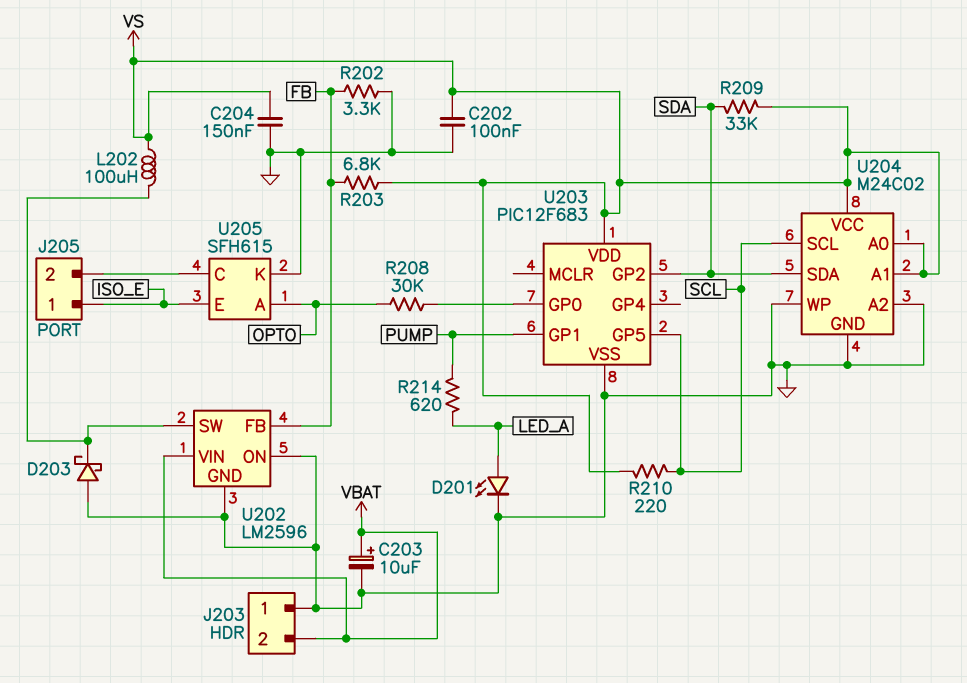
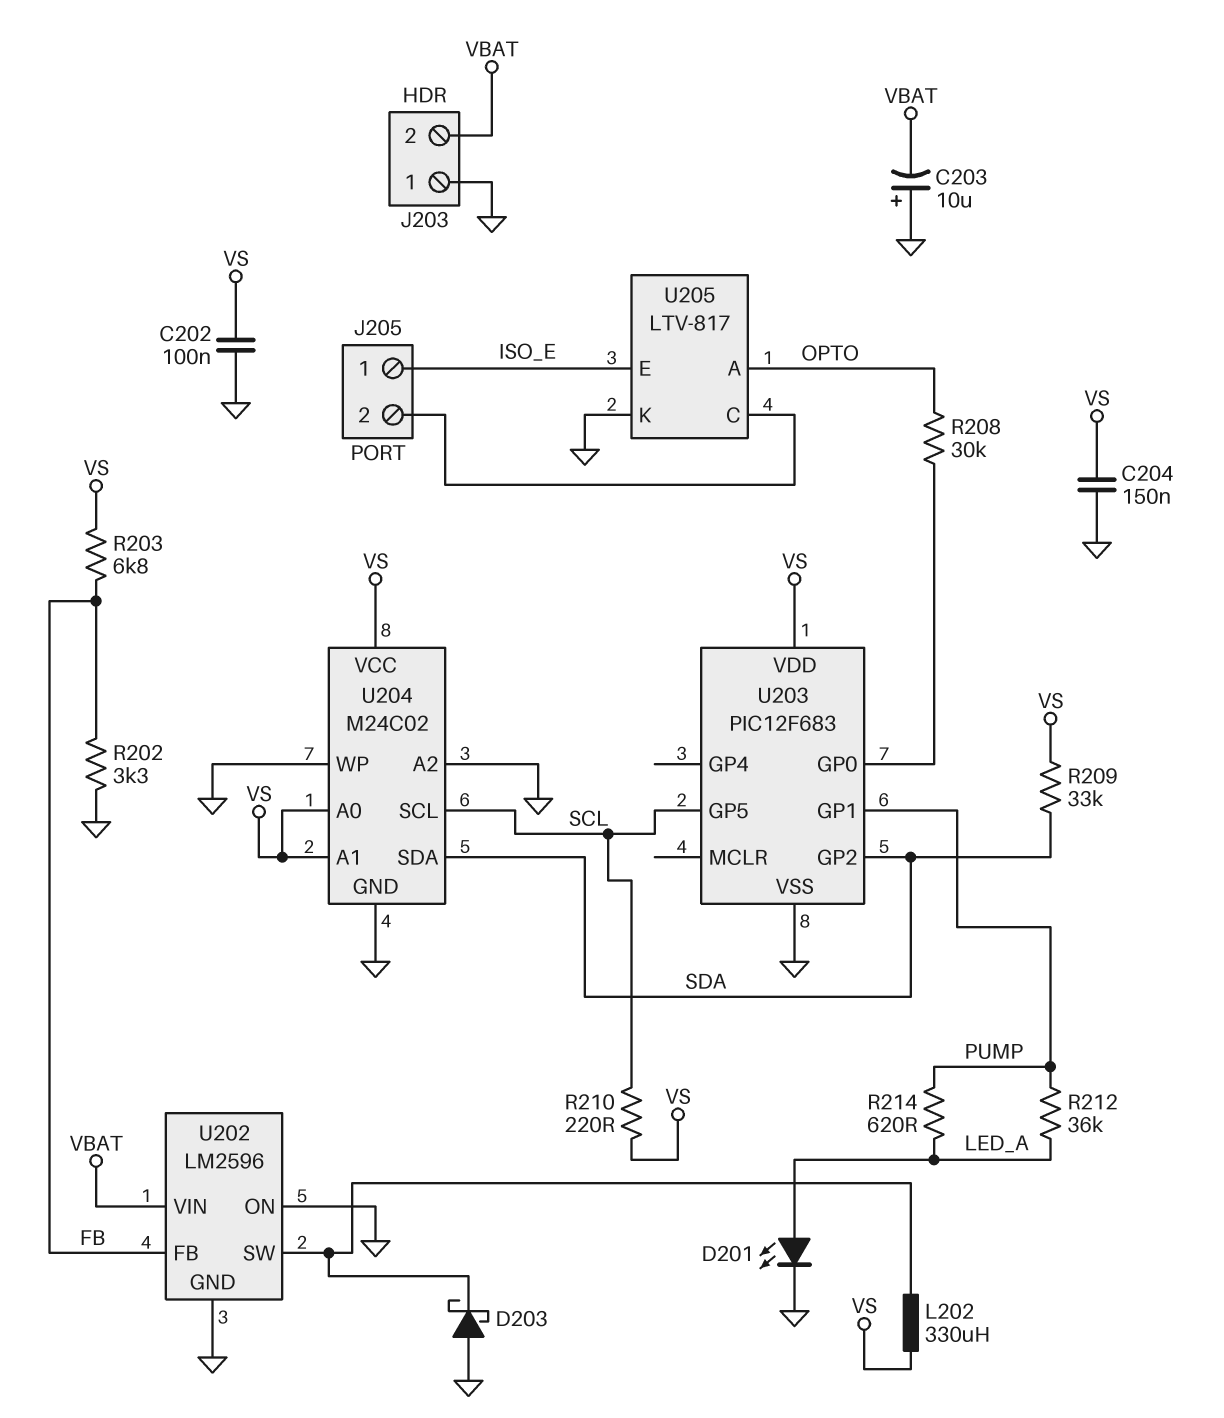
C203: 10uF (plus VBAT, minus GND) -> 10uF (plus GND, minus VBAT)
L202: 100uH (U202/SW, VS) -> 330uH (U202/SW, VS)
R212: none -> 36k (LED_A, PUMP)
U205: SFH615 -> LTV-817

